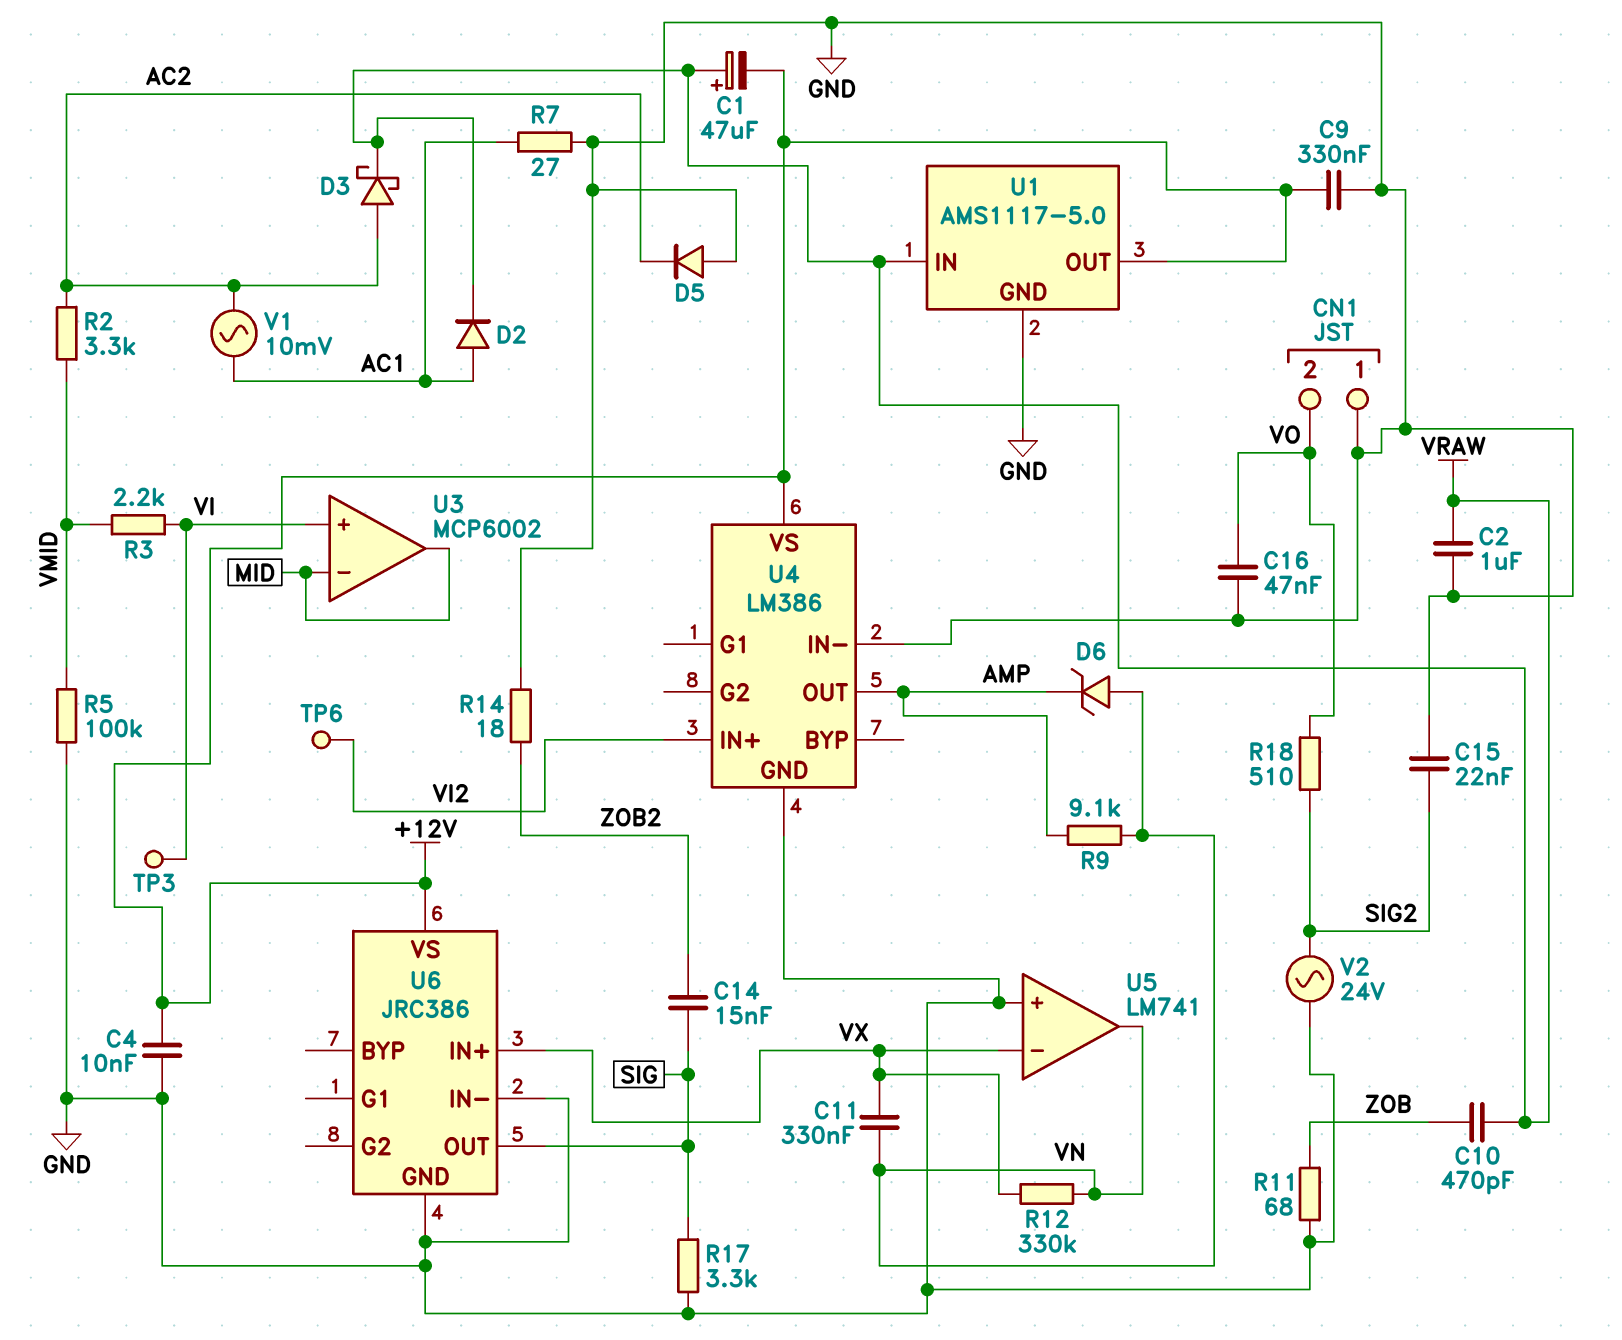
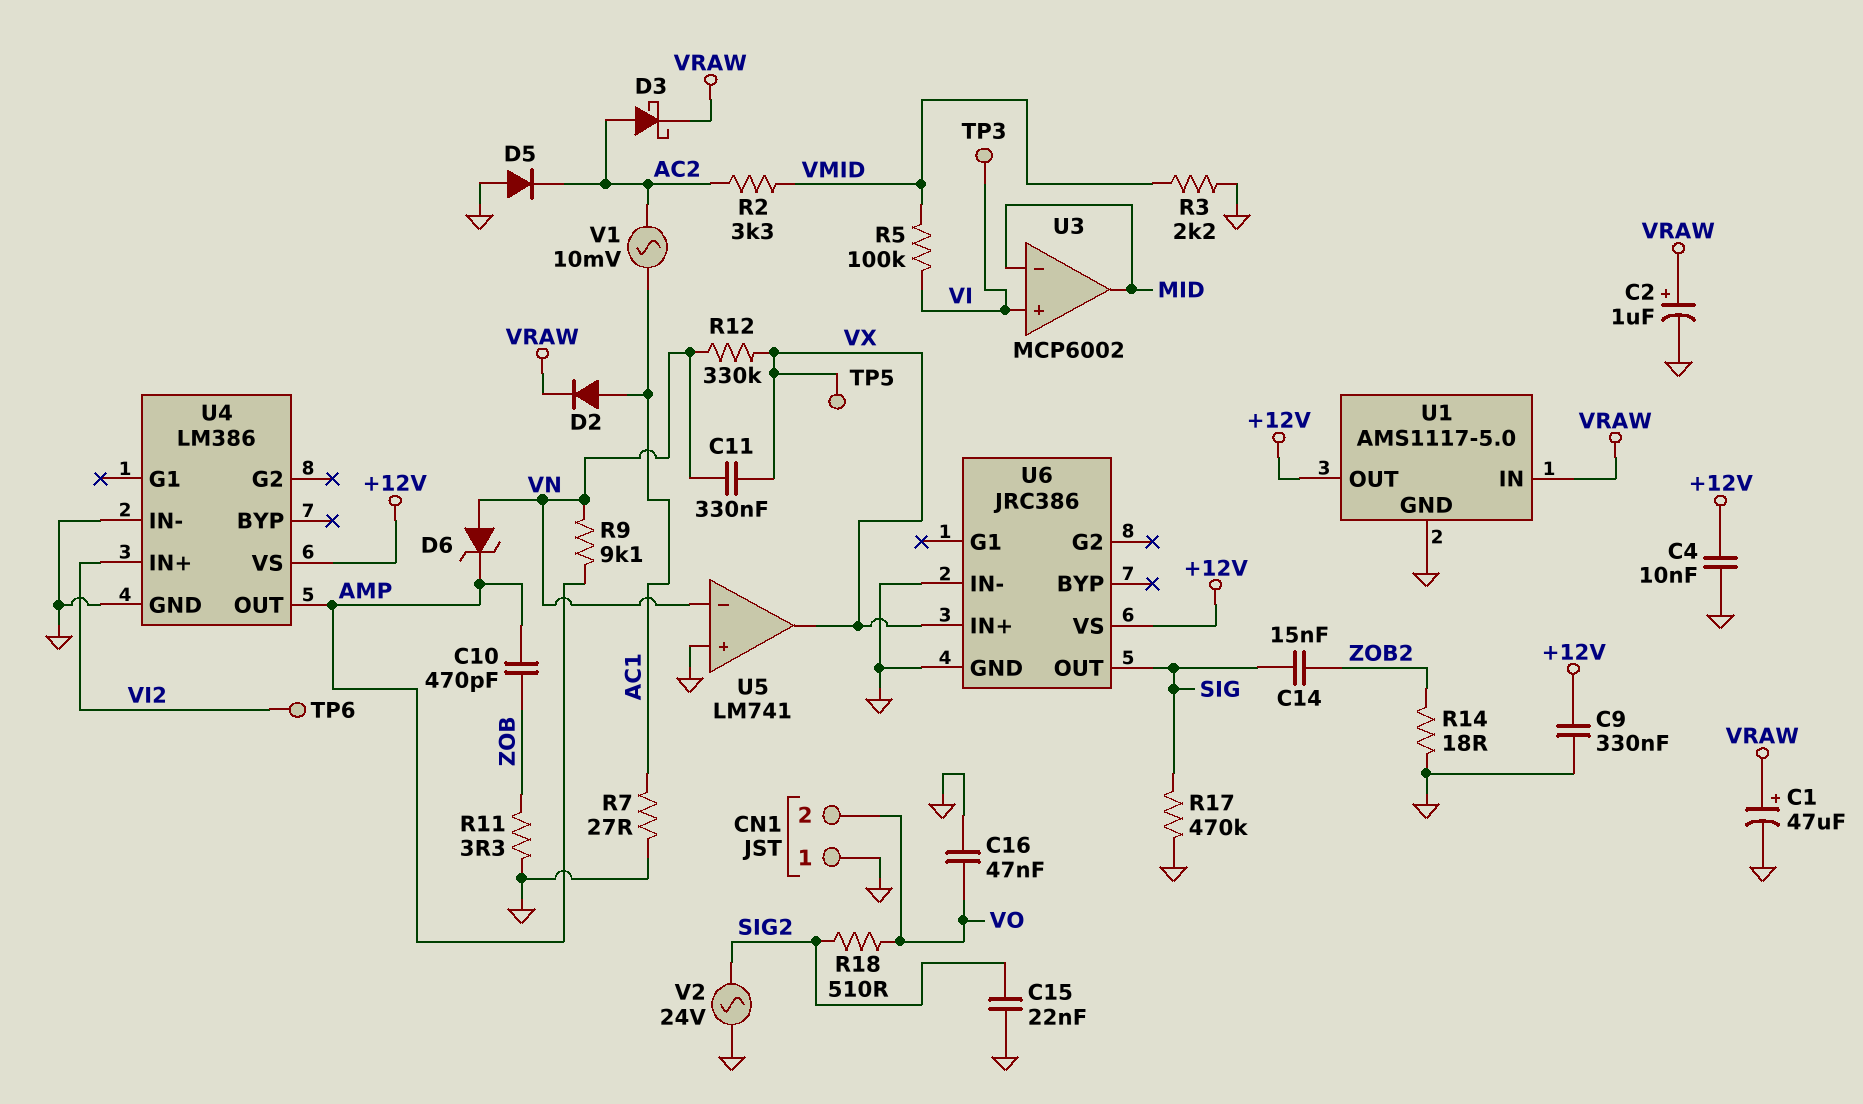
C1: 47uF (plus VRAW, minus +12V) -> 47uF (plus VRAW, minus GND)
C2: 1uF (GND, VRAW) -> 1uF (plus VRAW, minus GND)
C10: 470pF (VRAW, ZOB) -> 470pF (AMP, ZOB)
R3: 2.2k (VI, VMID) -> 2.2k (GND, VMID)
R5: 100k (GND, VMID) -> 100k (VI, VMID)
R11: 68 (GND, ZOB) -> 3.3 (GND, ZOB)
R17: 3.3k (GND, SIG) -> 470k (GND, SIG)
TP5: none -> test point (VX)
U5 pin in-: VX -> VN
U5 pin out: VN -> VX

